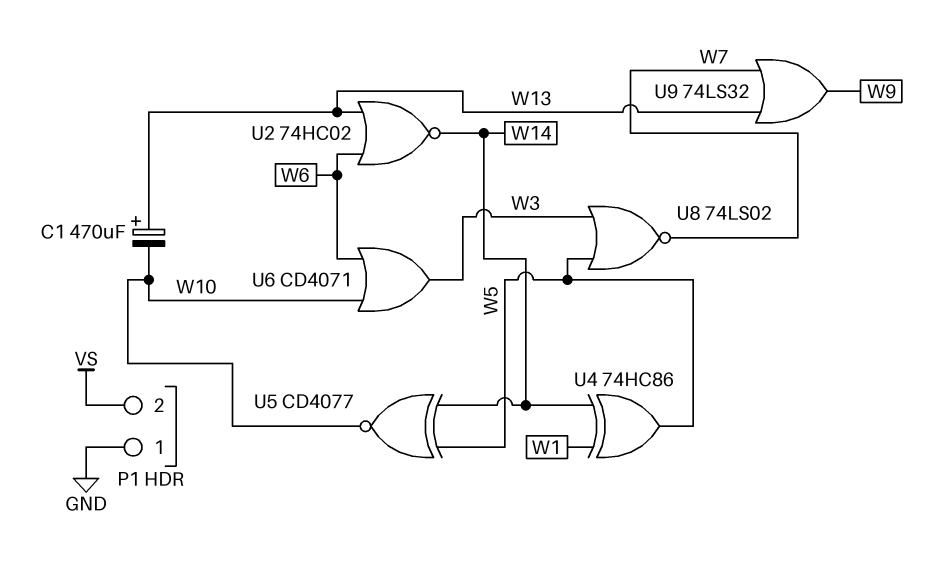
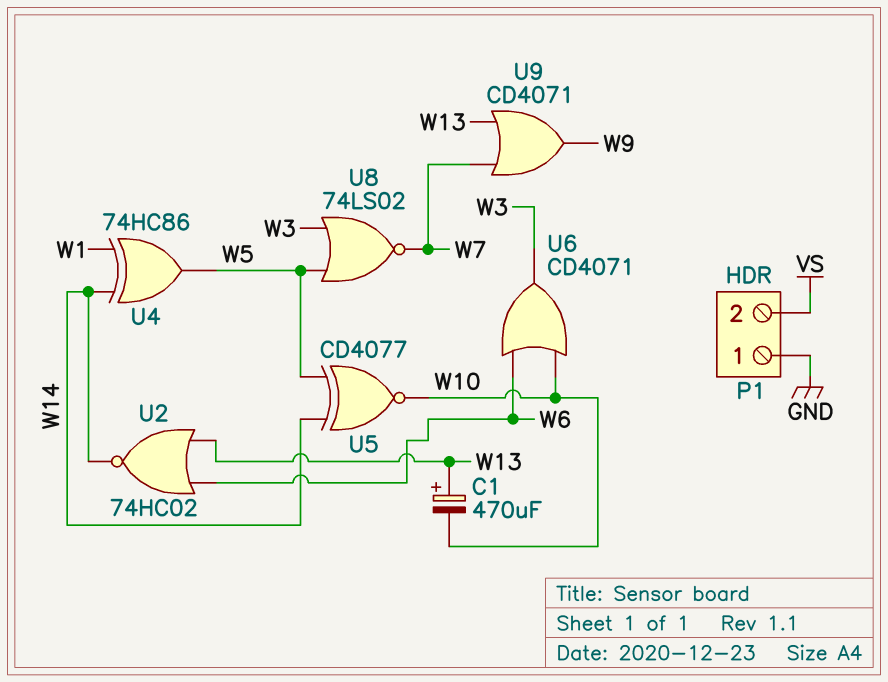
U9: OR 74LS32 (in W7, in W13, out W9) -> OR CD4071 (in W7, in W13, out W9)

